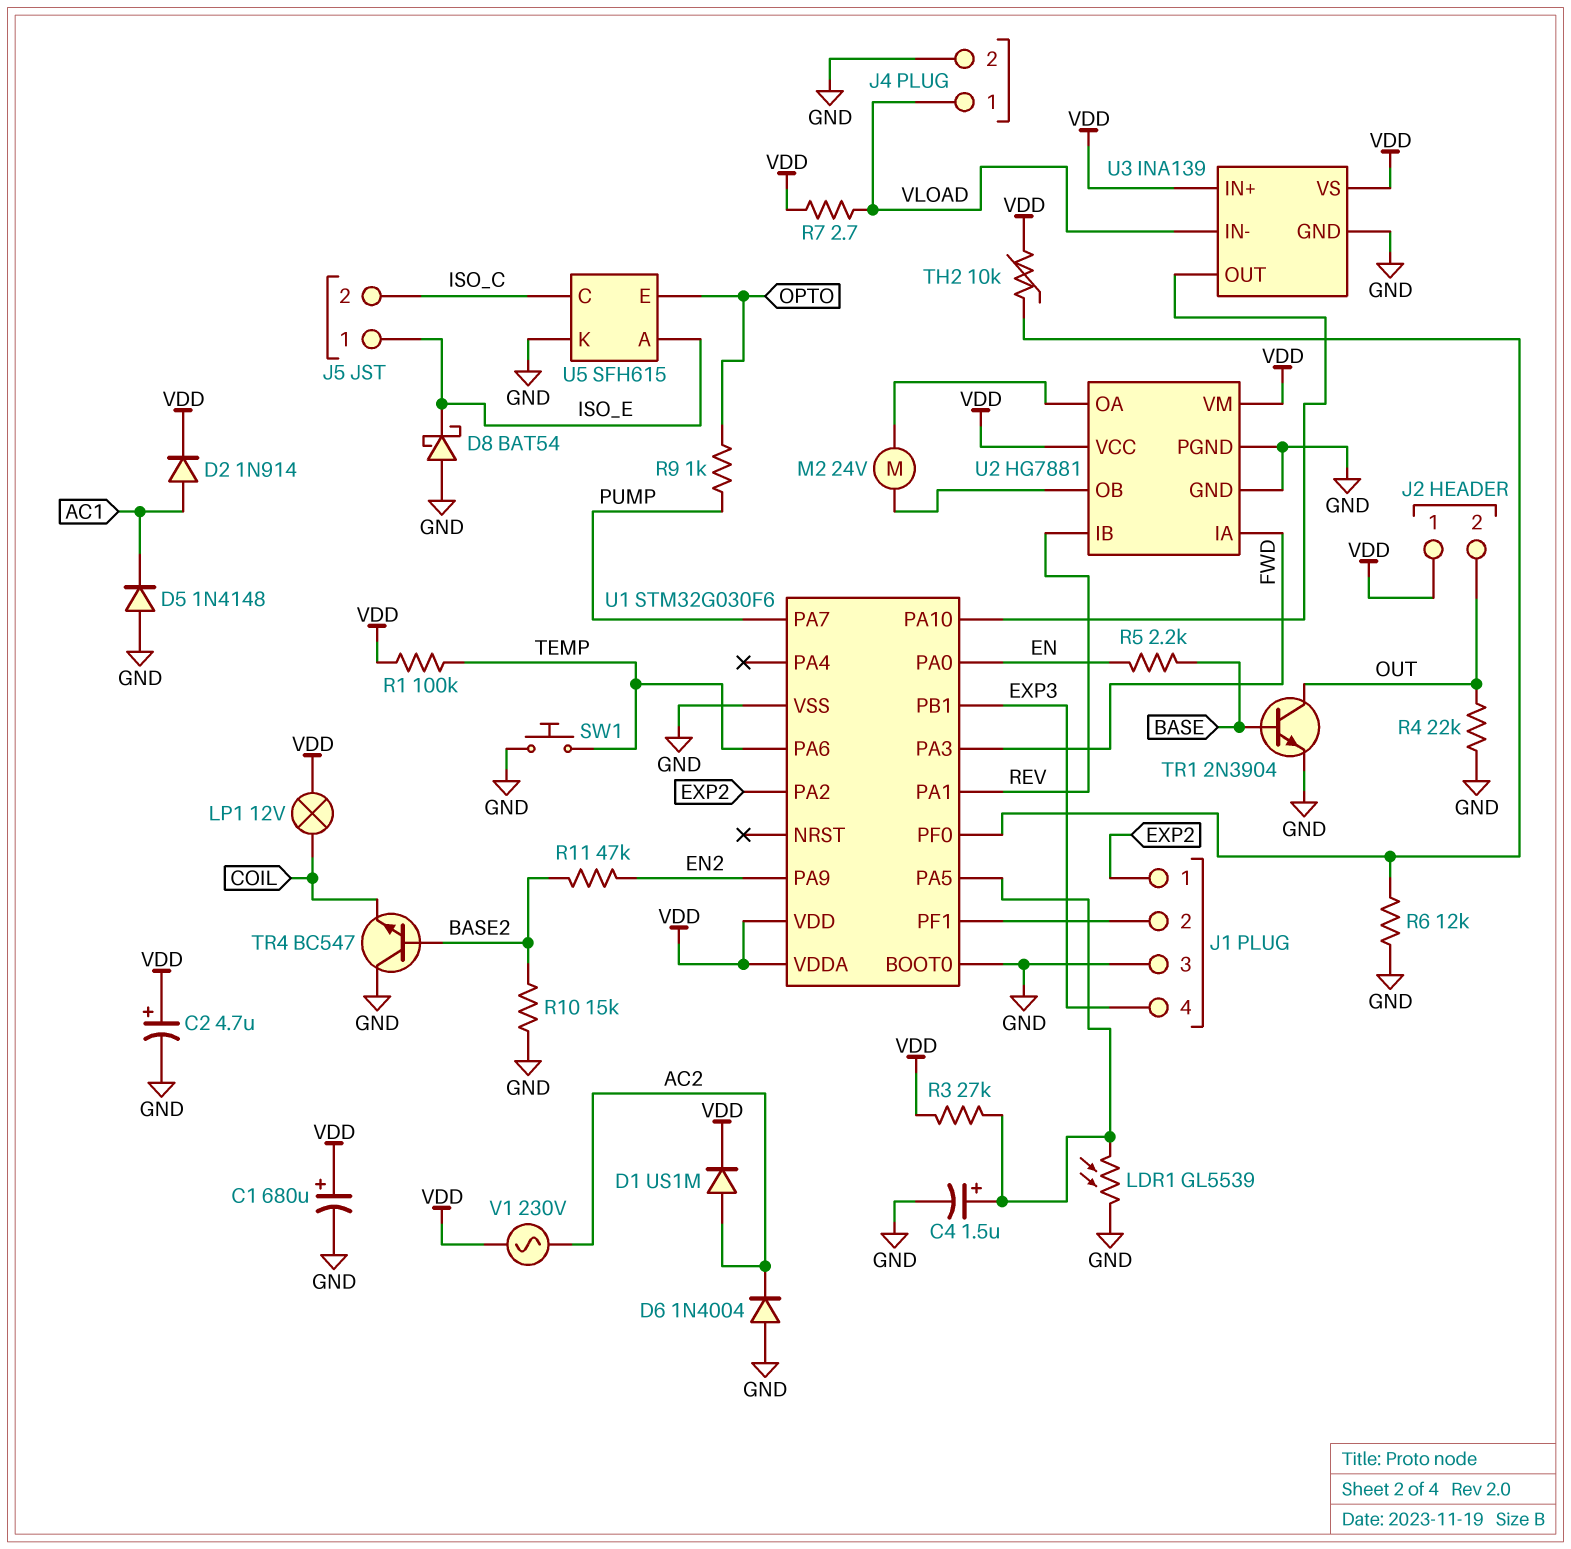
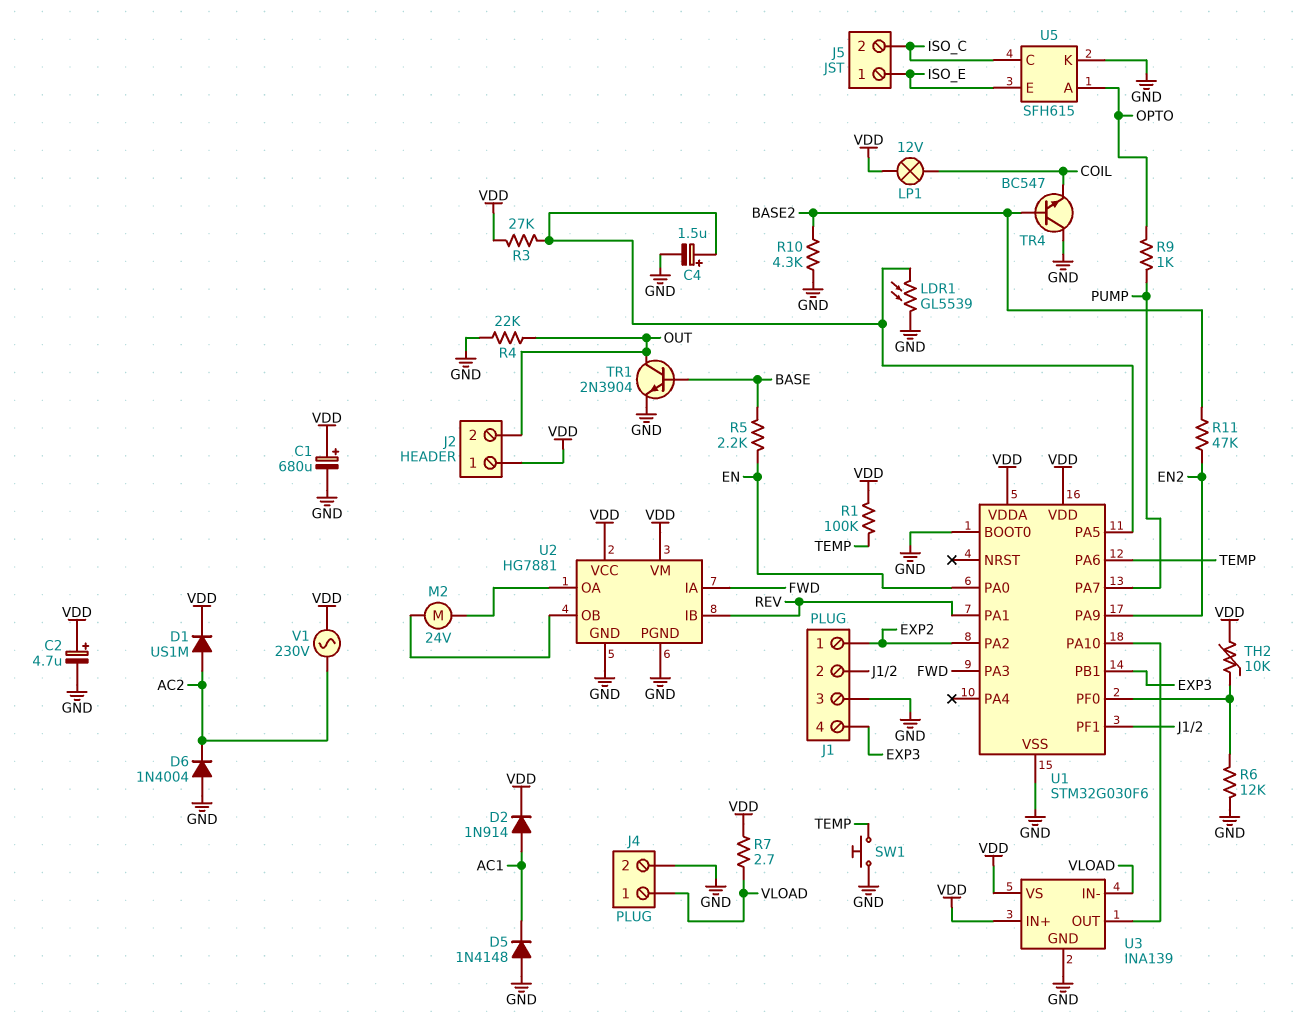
D8: schottky BAT54 (A GND, K ISO_E) -> none
R10: 15k (BASE2, GND) -> 4.3k (BASE2, GND)
U5 pin A: ISO_E -> OPTO
U5 pin E: OPTO -> ISO_E

